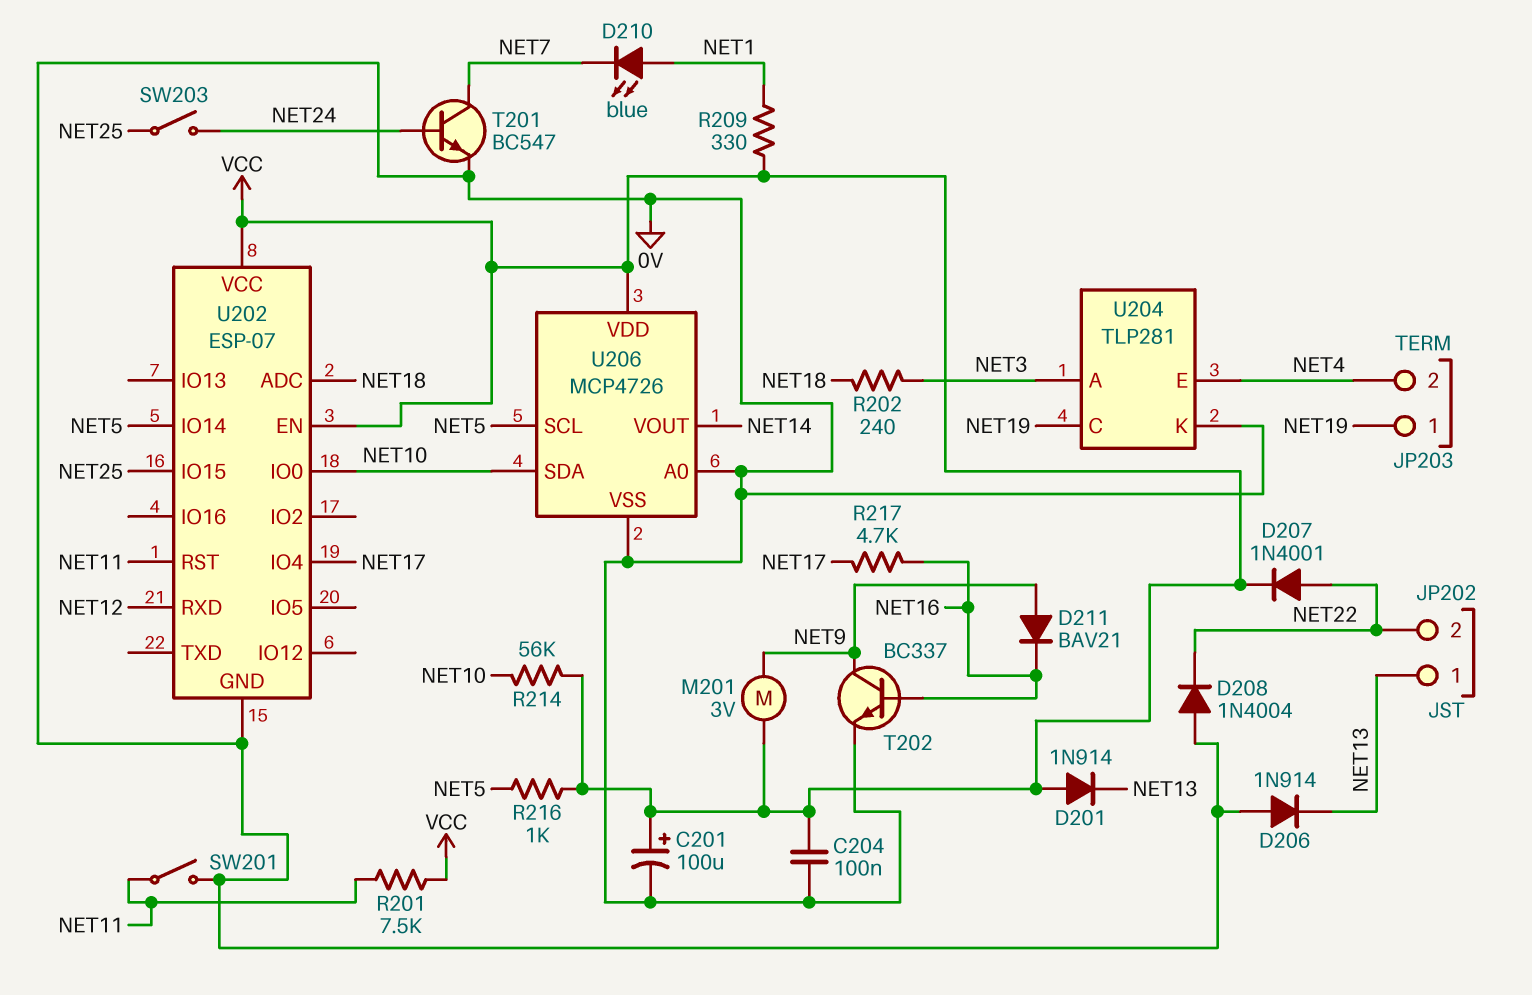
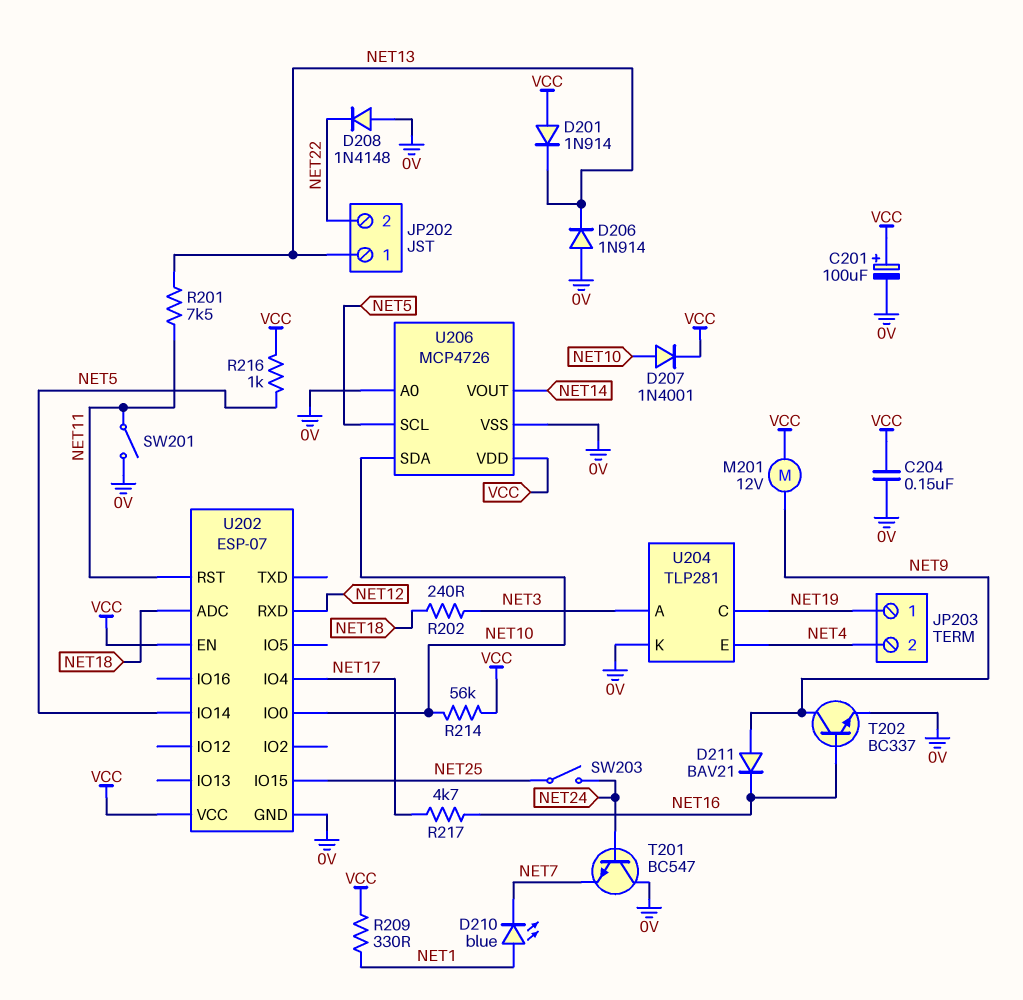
C204: 100nF (0V, VCC) -> 150nF (0V, VCC)
D207: diode 1N4001 (A NET22, K VCC) -> diode 1N4001 (A NET10, K VCC)
D208: diode 1N4004 (A 0V, K NET22) -> diode 1N4148 (A 0V, K NET22)
M201: motor 3V (NET9, VCC) -> motor 12V (NET9, VCC)
R201: 7.5k (NET11, VCC) -> 7.5k (NET11, NET13)
T201: NPN BC547 (B NET24, C NET7, E 0V) -> NPN BC547 (B NET24, C 0V, E NET7)

